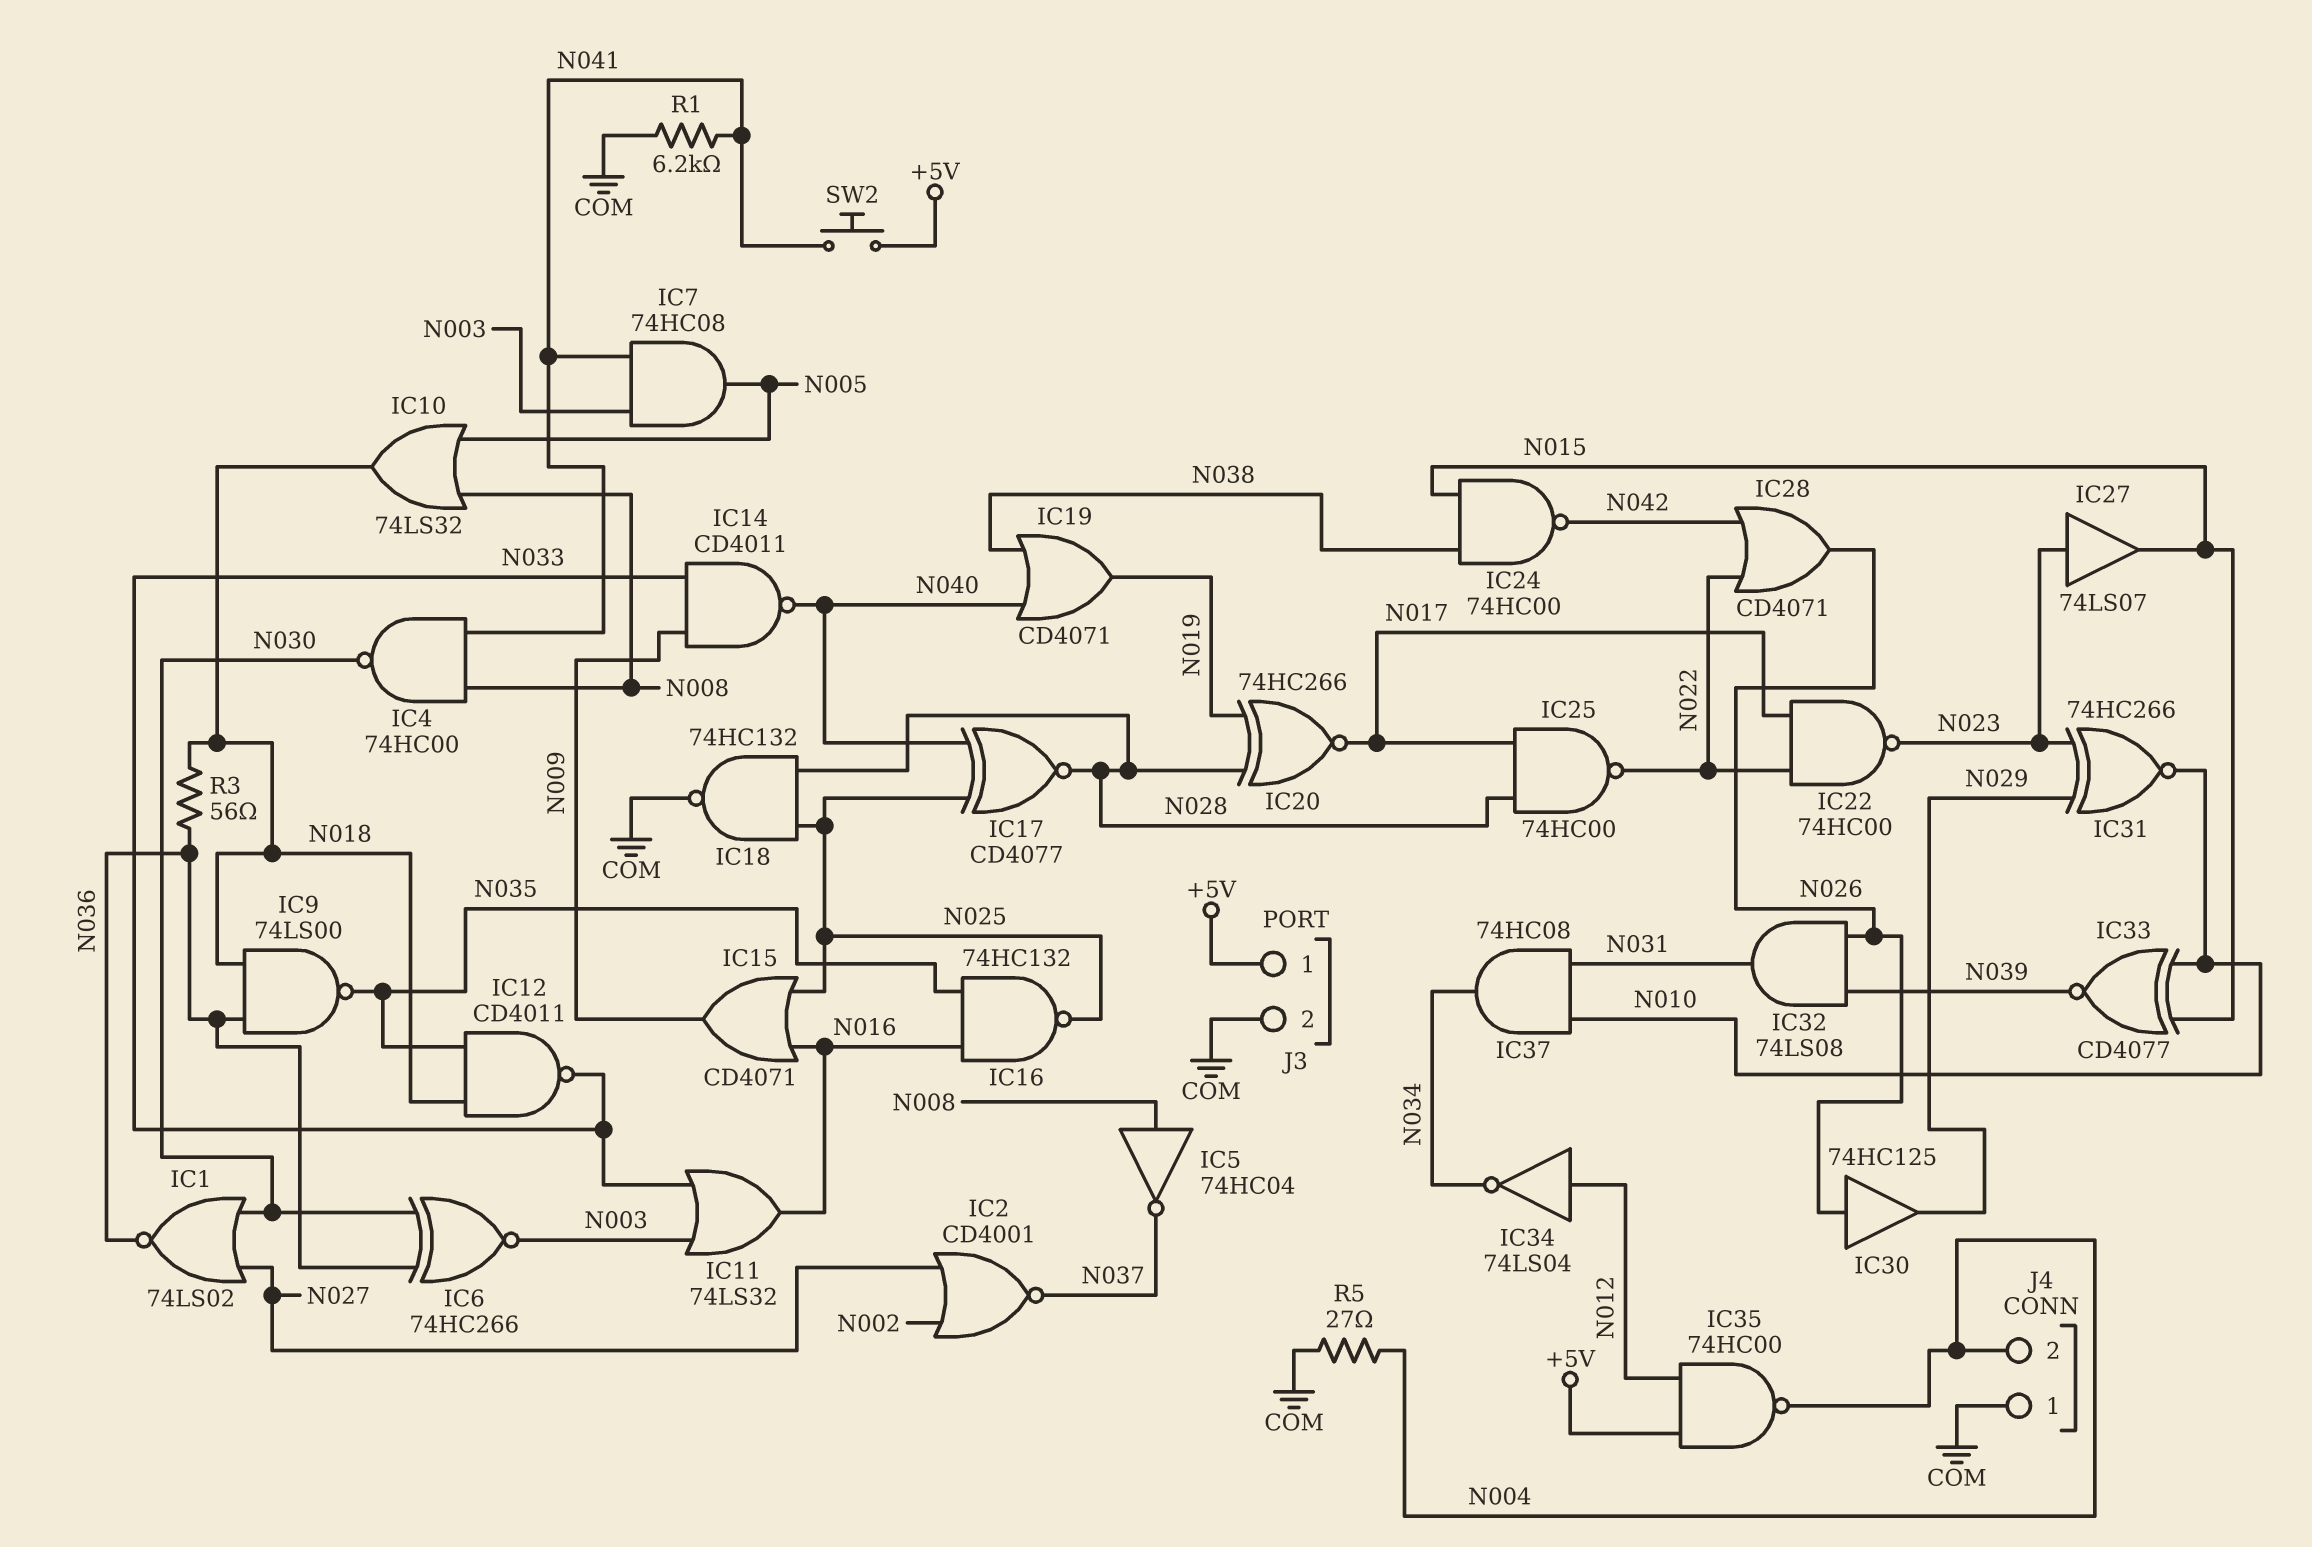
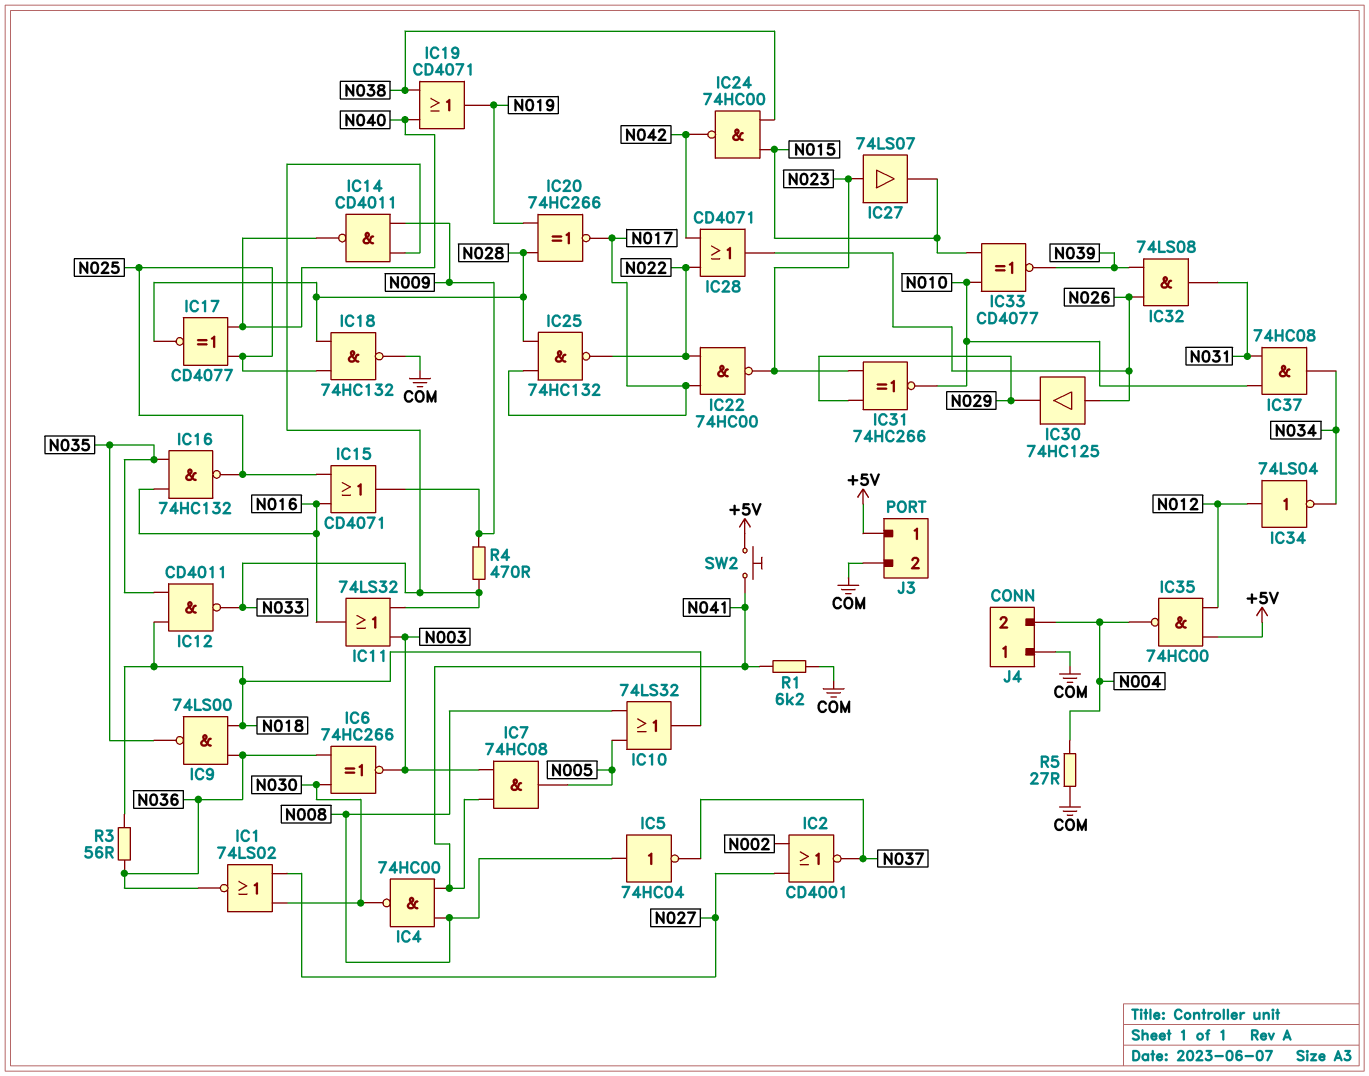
IC25: NAND 74HC00 (in N017, in N028, out N022) -> NAND 74HC132 (in N017, in N028, out N022)
R4: none -> 470 (N009, N033)

